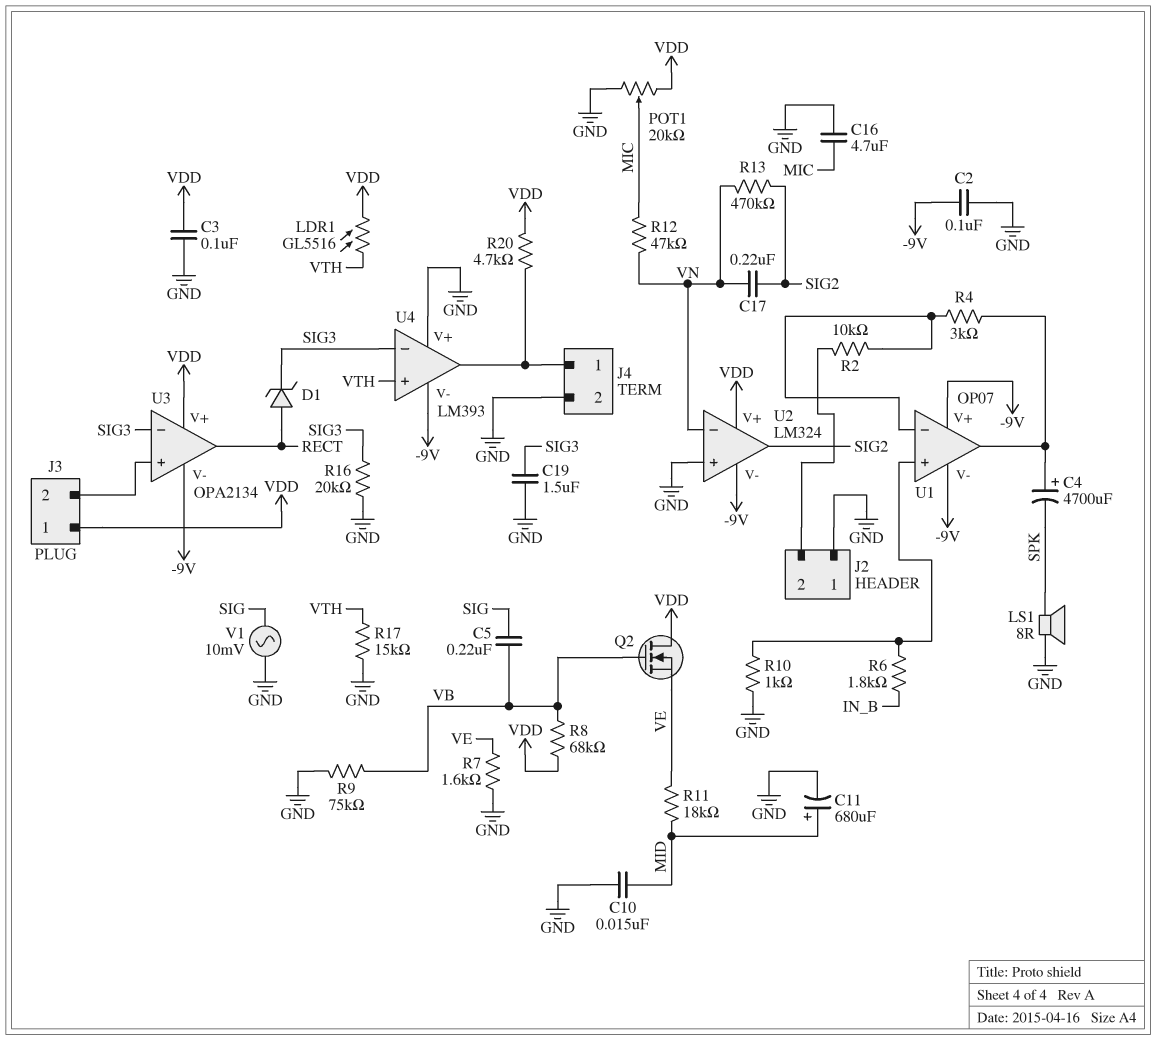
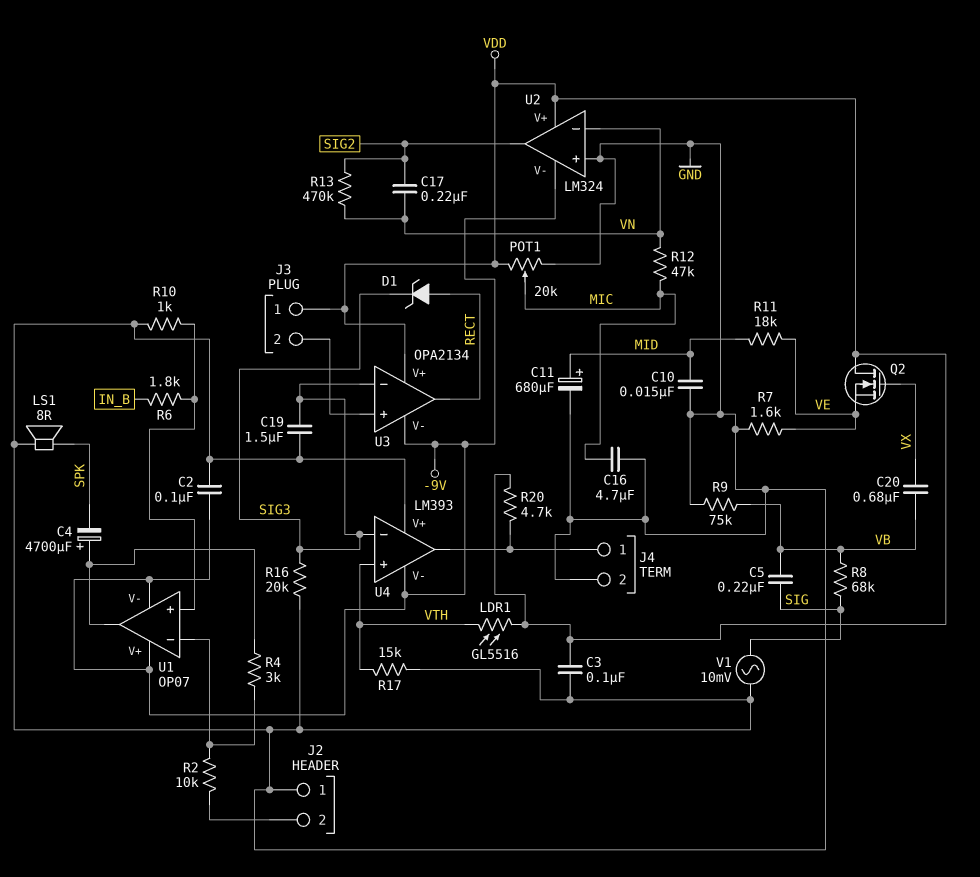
C20: none -> 680nF (VB, VX)
Q2: NMOS (G VB, D VDD, S VE) -> NMOS (G VX, D VDD, S VE)
R8: 68k (VB, VDD) -> 68k (SIG, VB)

